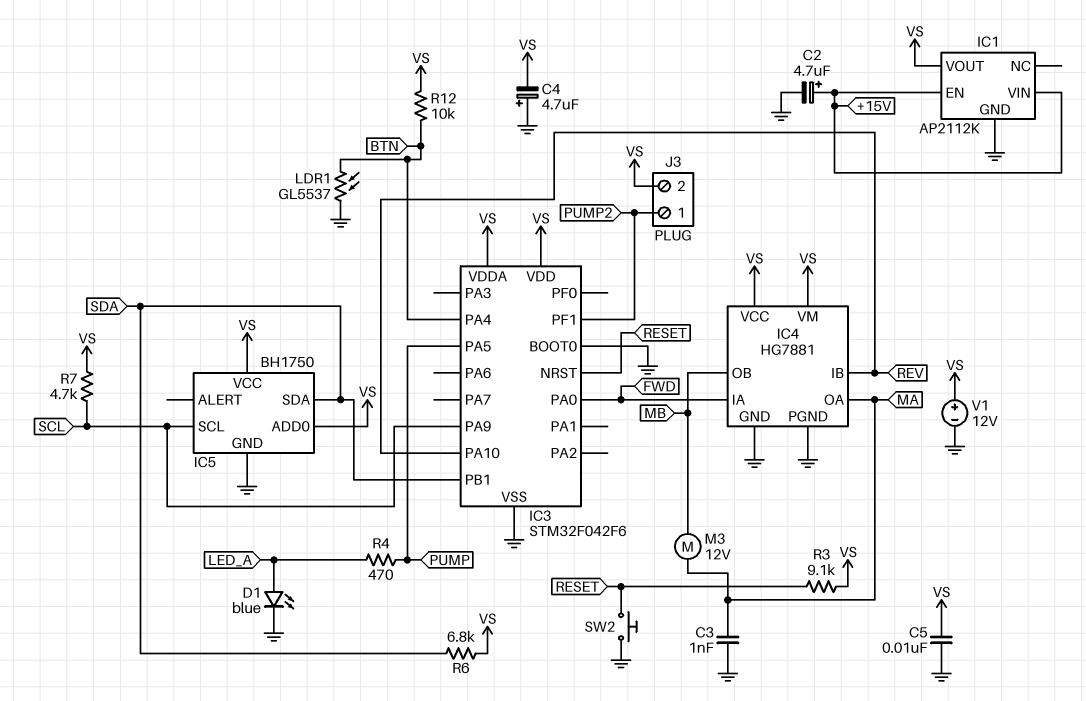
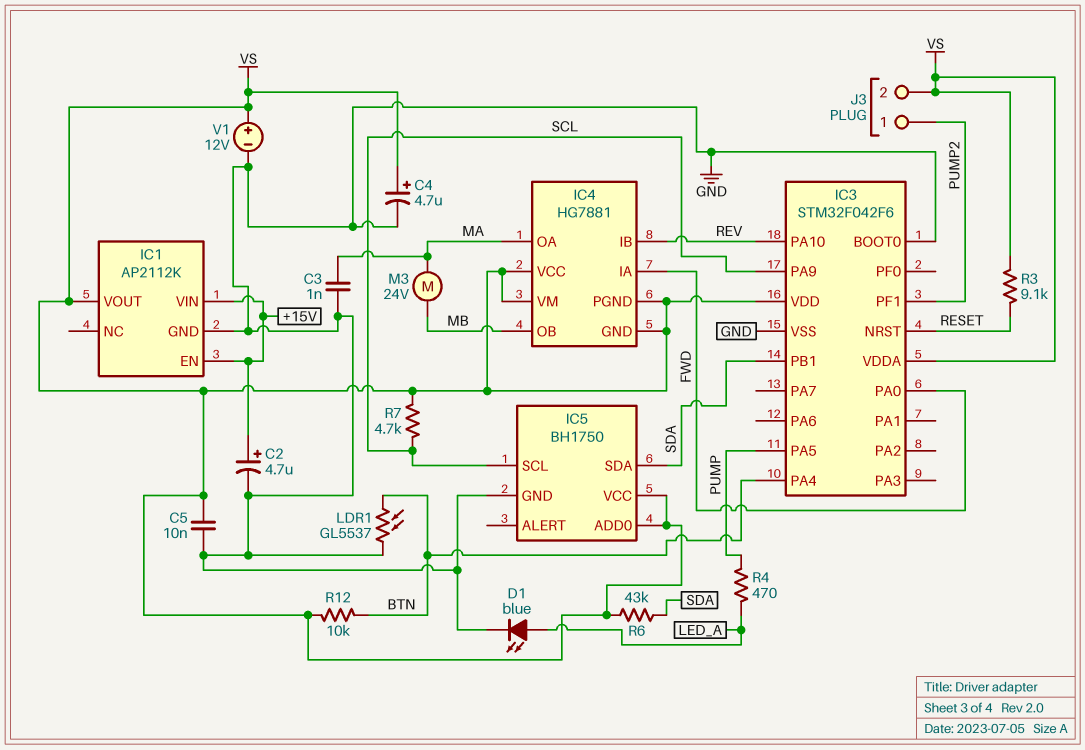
C4: 4.7uF (plus GND, minus VS) -> 4.7uF (plus VS, minus GND)
IC4 pin GND: GND -> VS
IC4 pin PGND: GND -> VS
M3: motor 12V (MA, MB) -> motor 24V (MA, MB)
R6: 6.8k (SDA, VS) -> 43k (SDA, VS)
SW2: button (GND, RESET) -> none

